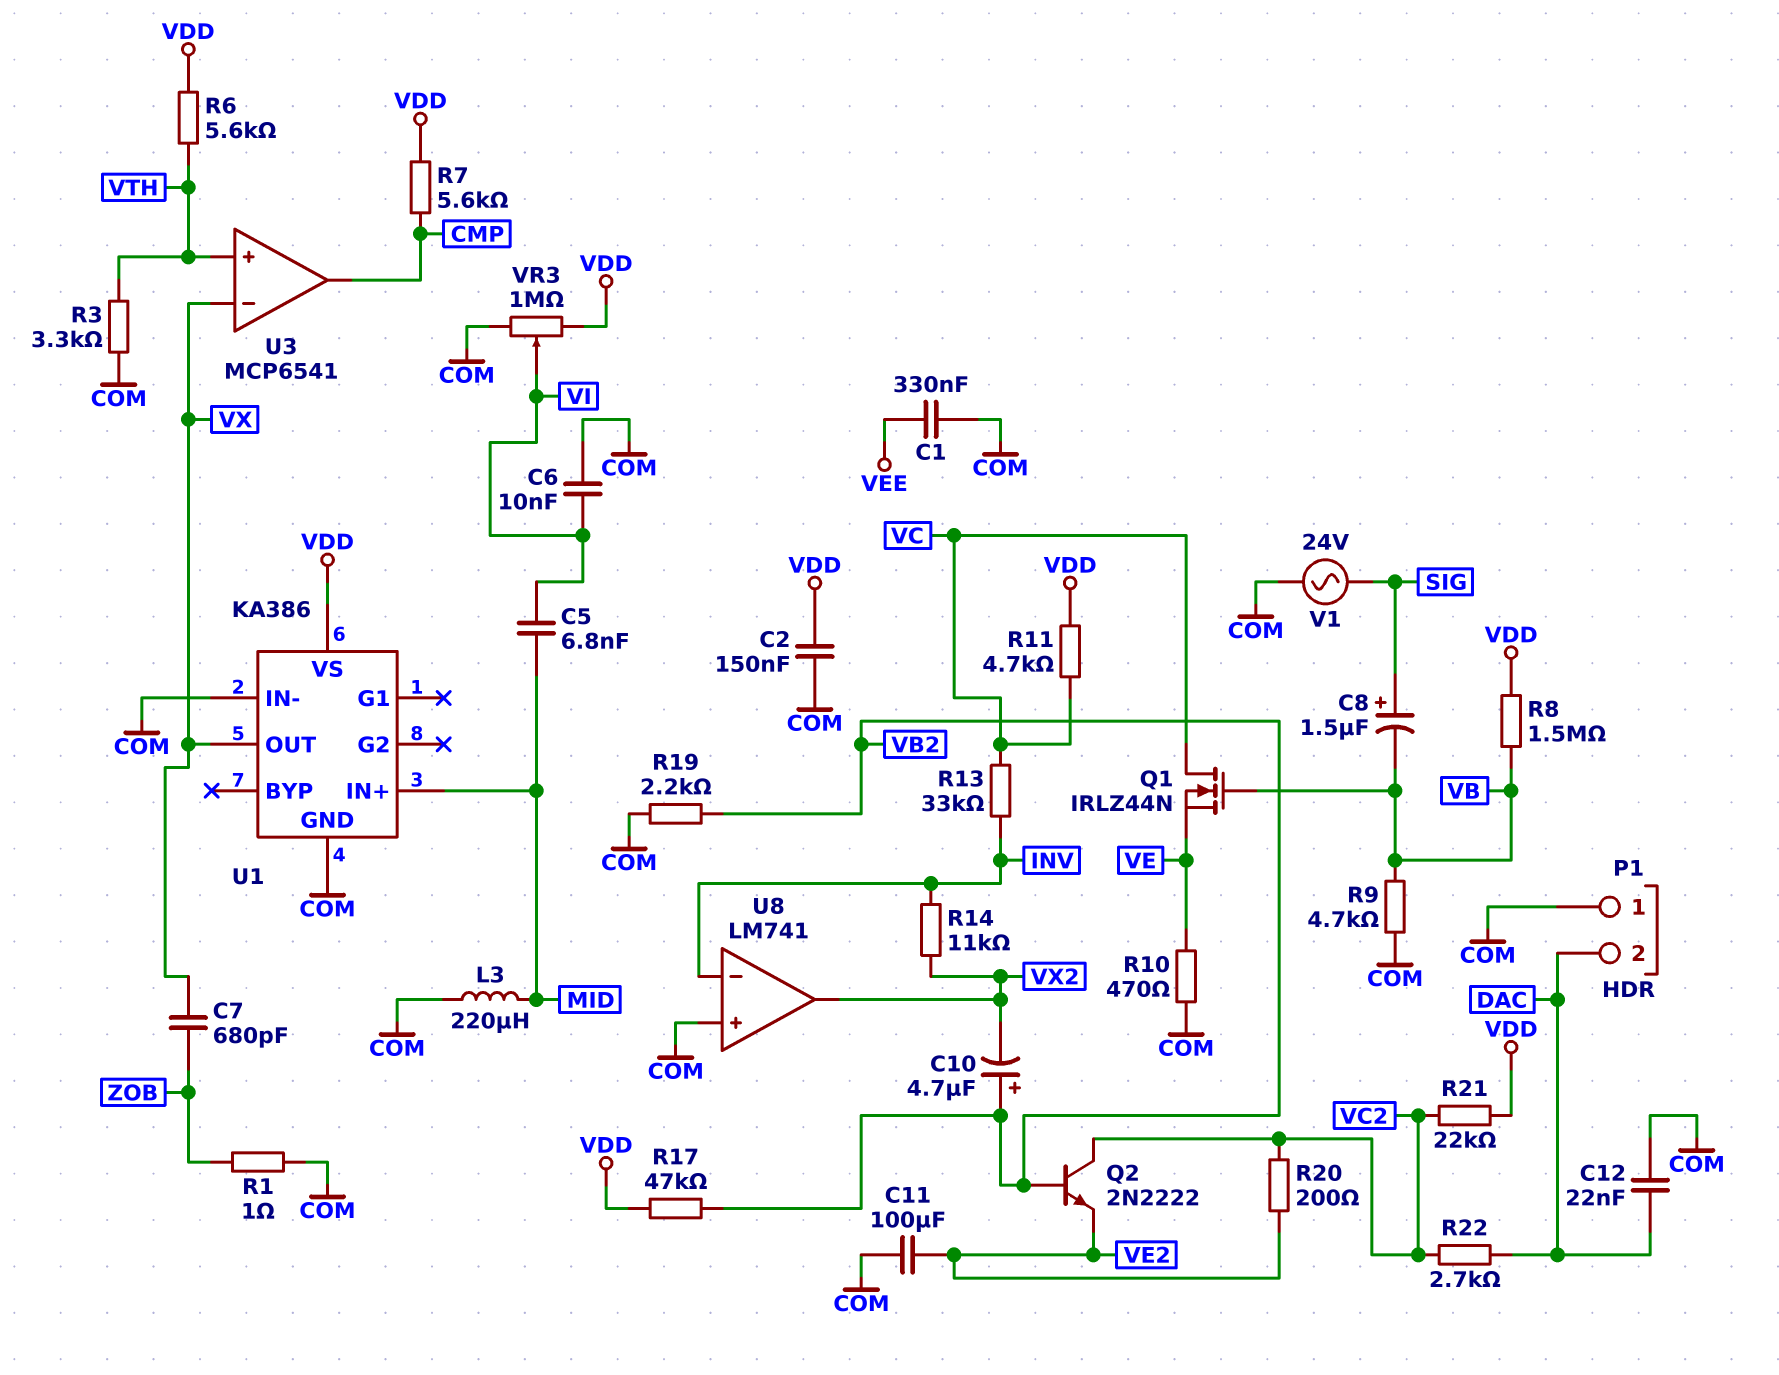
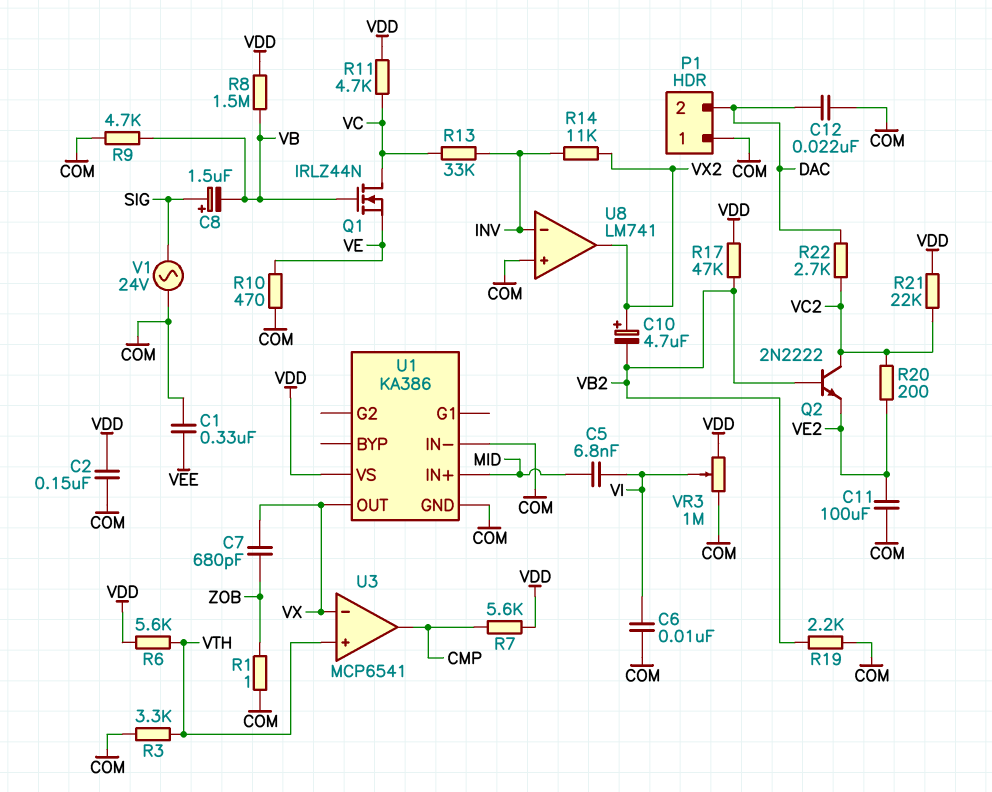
C10: 4.7uF (plus VB2, minus VX2) -> 4.7uF (plus VX2, minus VB2)
L3: 220uH (COM, MID) -> none

